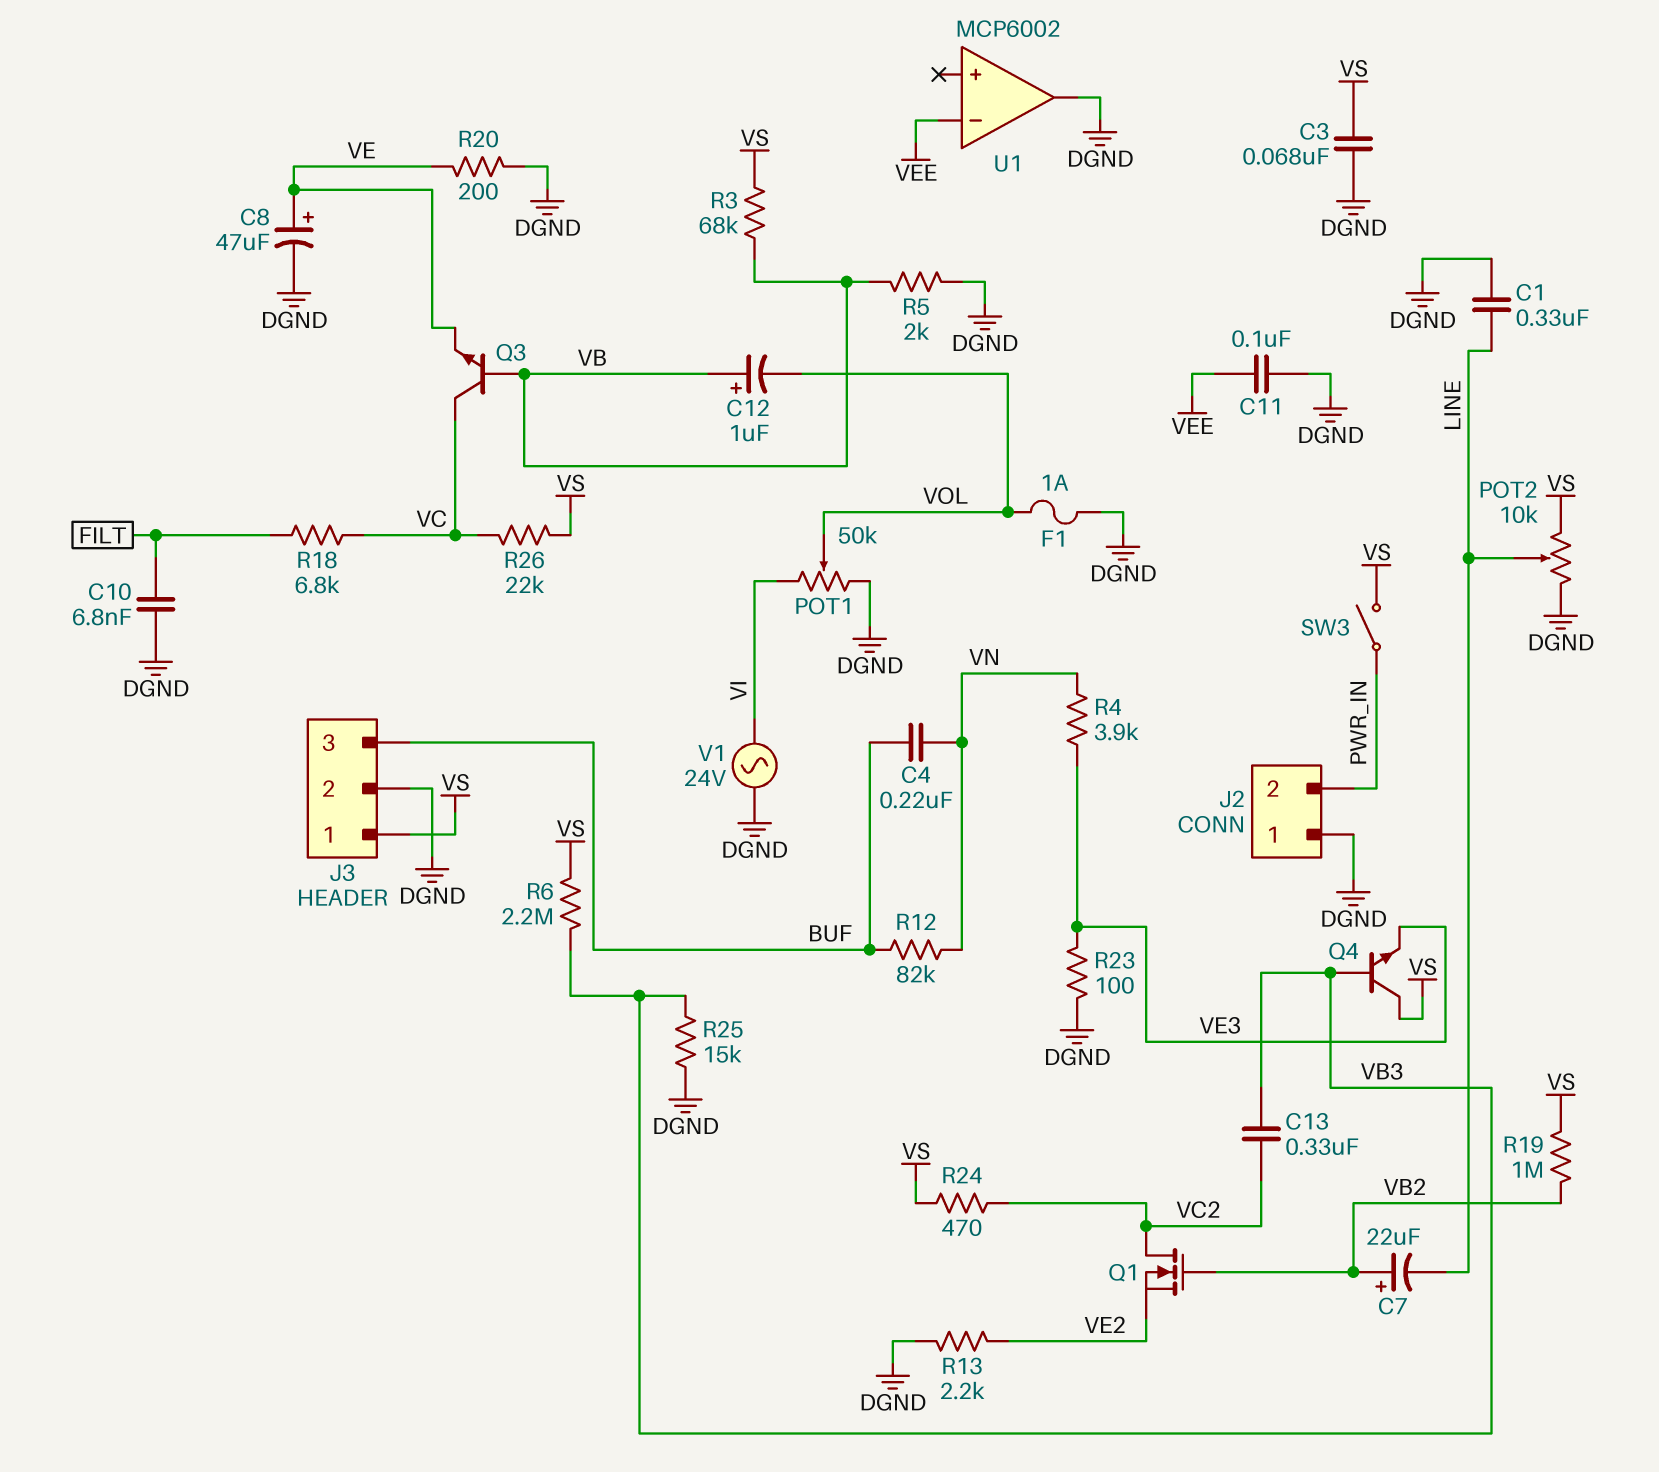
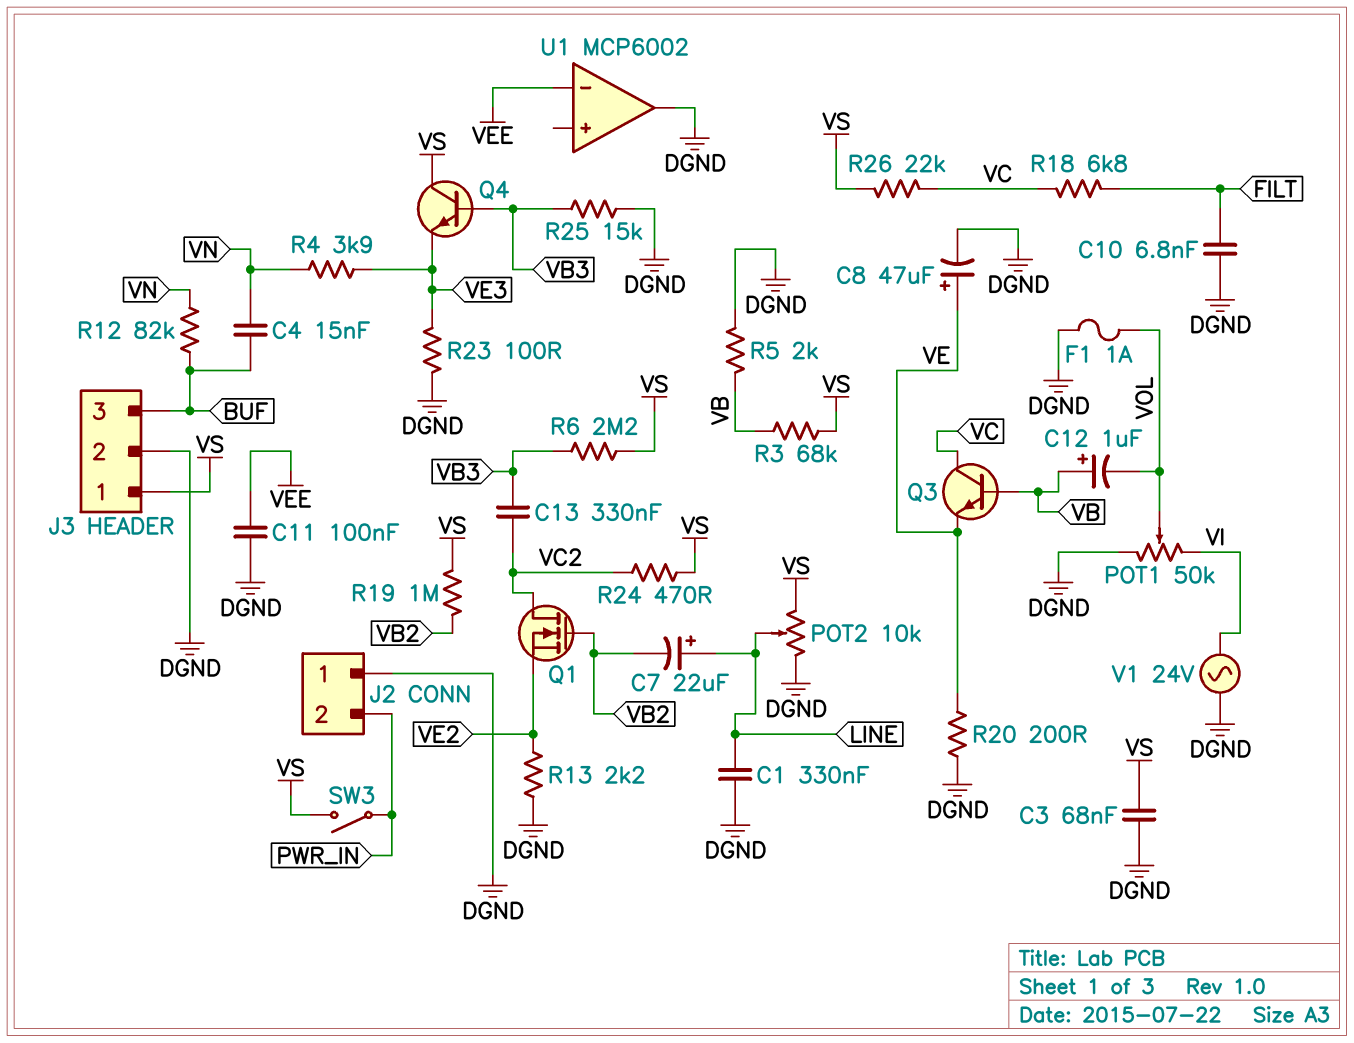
C4: 220nF (BUF, VN) -> 15nF (BUF, VN)
C7: 22uF (plus VB2, minus LINE) -> 22uF (plus LINE, minus VB2)

